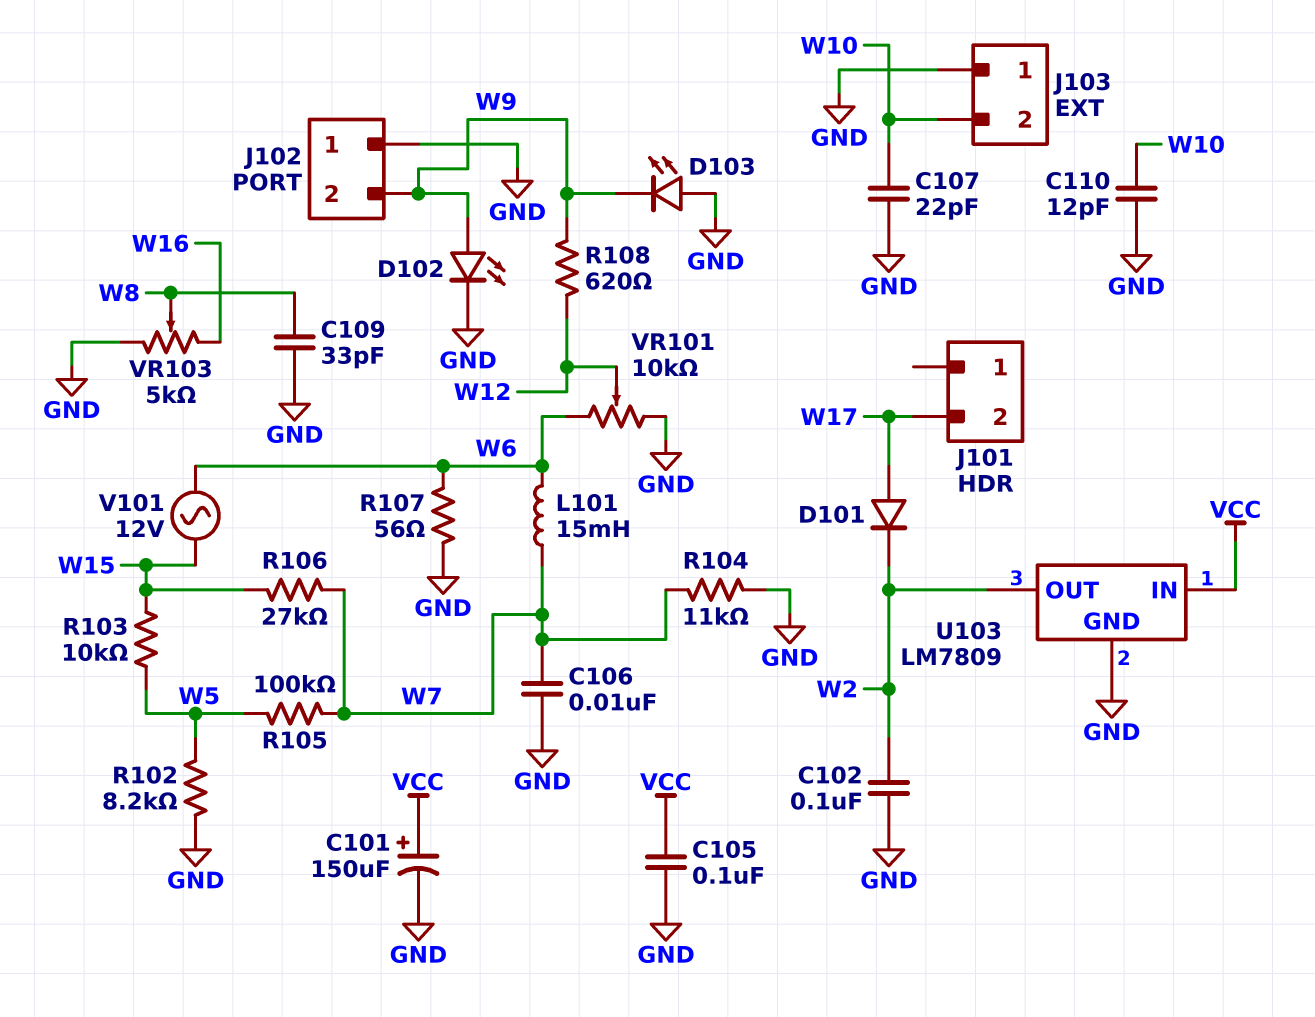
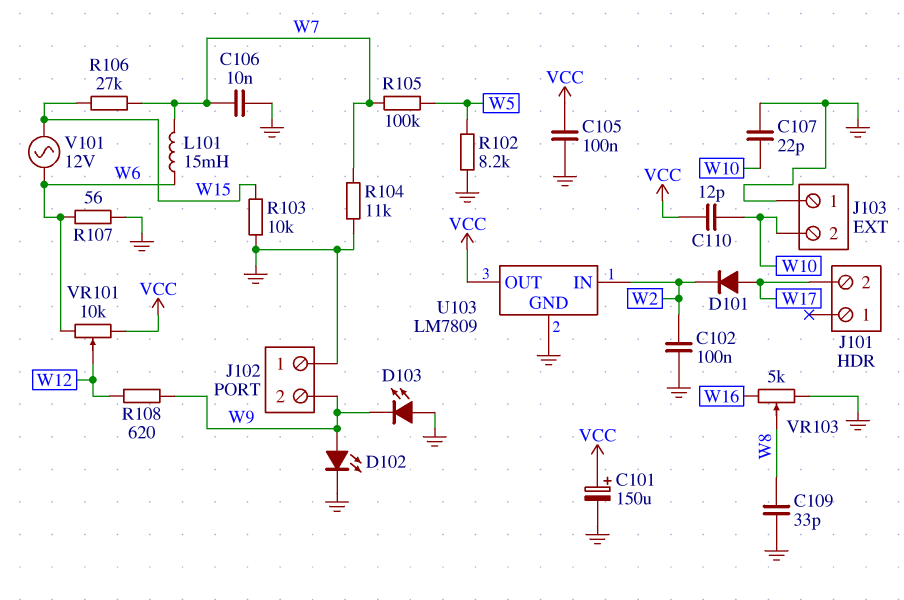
C110: 12pF (GND, W10) -> 12pF (VCC, W10)
R103: 10k (W5, W15) -> 10k (GND, W15)
U103 pin IN: VCC -> W2
U103 pin OUT: W2 -> VCC
VR101: 10k (GND, W6, wiper W12) -> 10k (VCC, W6, wiper W12)

